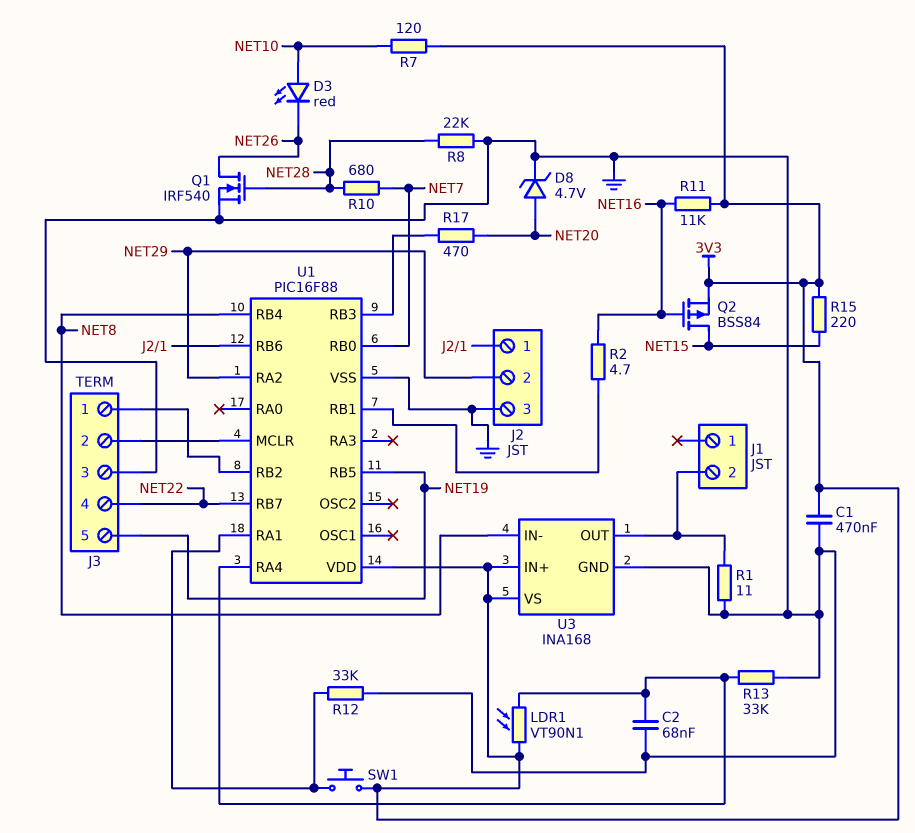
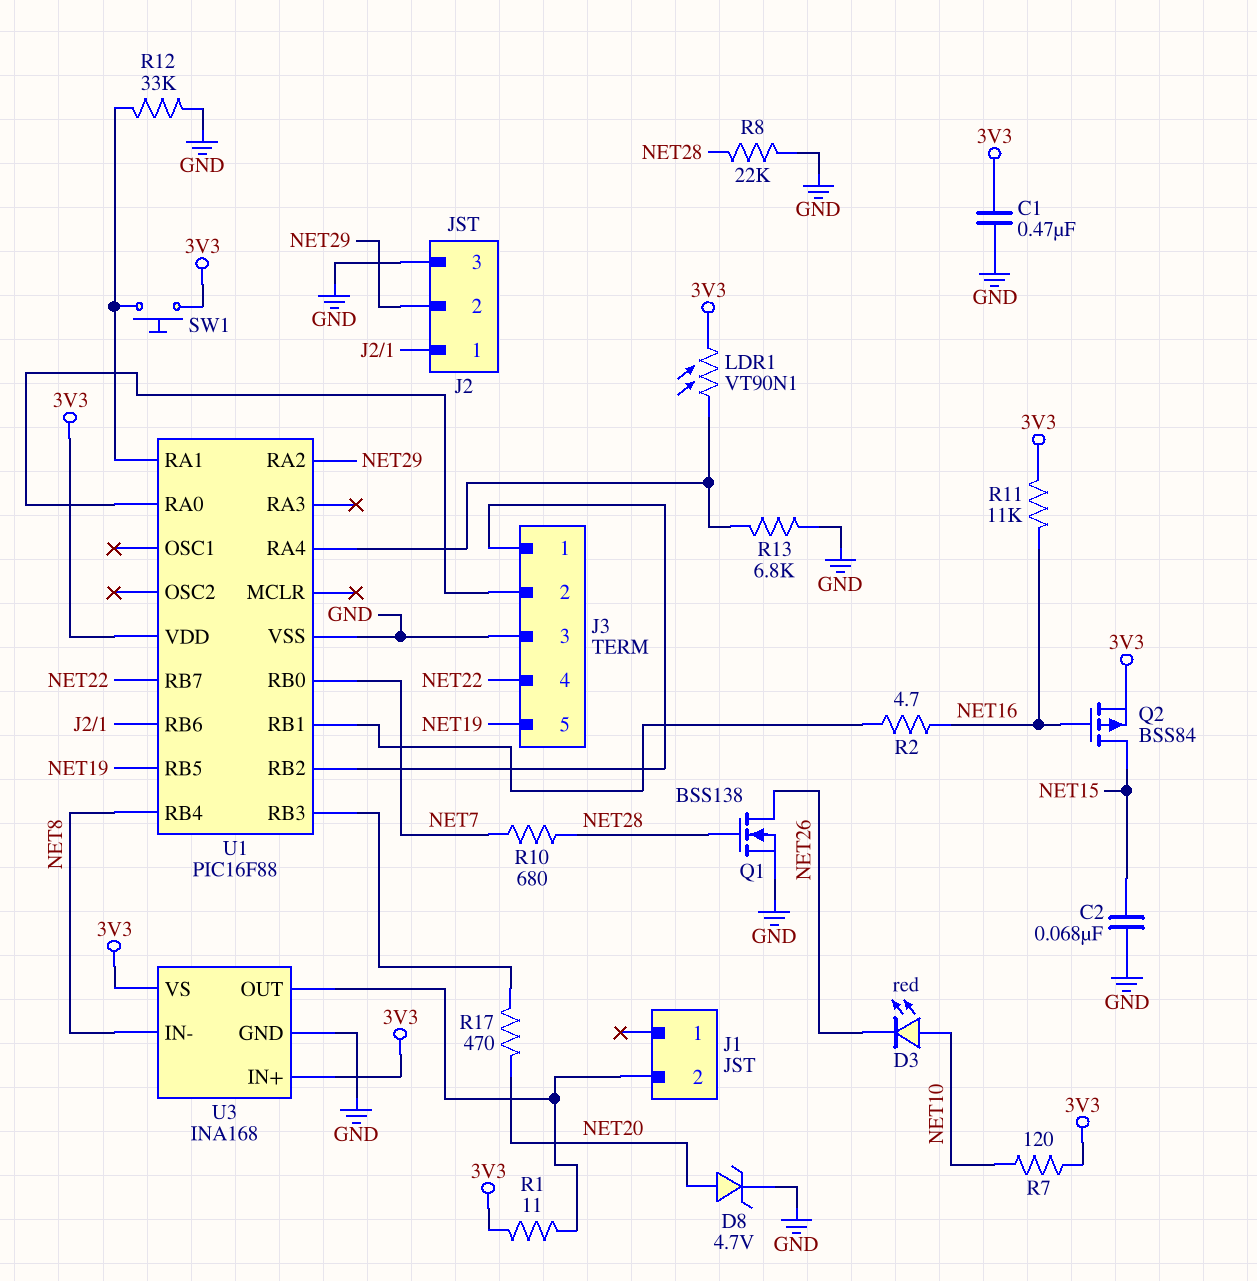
C2: 68nF (GND, U1/RA4) -> 68nF (GND, NET15)
Q1: NMOS IRF540 (G NET28, D NET26, S GND) -> NMOS BSS138 (G NET28, D NET26, S GND)
R1: 11 (GND, J1/2) -> 11 (3V3, J1/2)
R13: 33k (GND, U1/RA4) -> 6.8k (GND, U1/RA4)
R15: 220 (3V3, NET15) -> none
U1 pin MCLR: J3/2 -> none
U1 pin RA0: none -> J3/2

